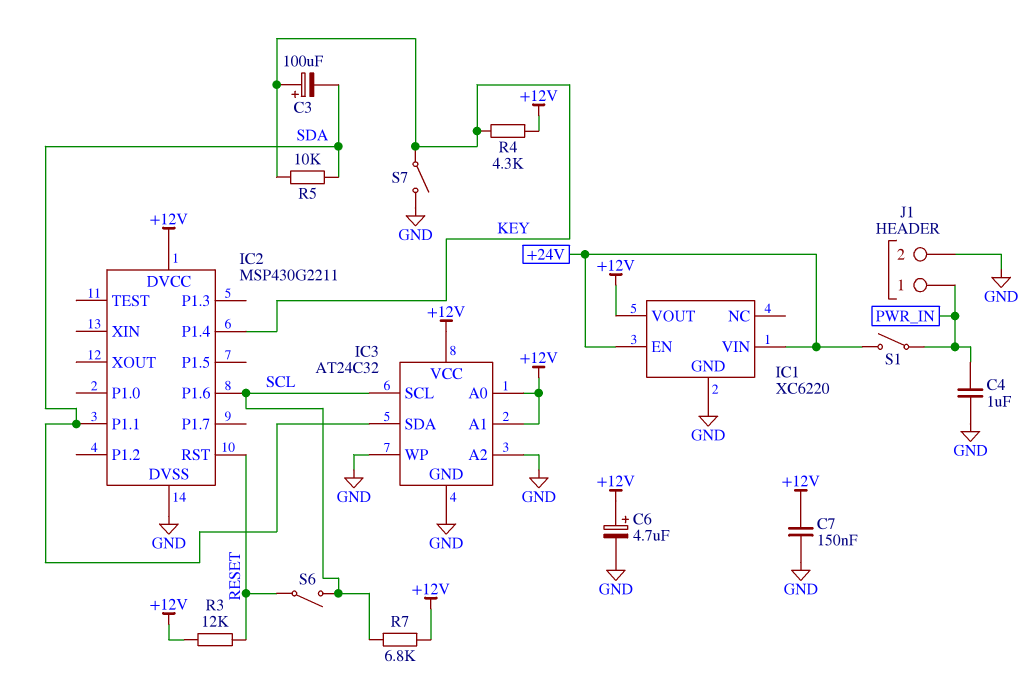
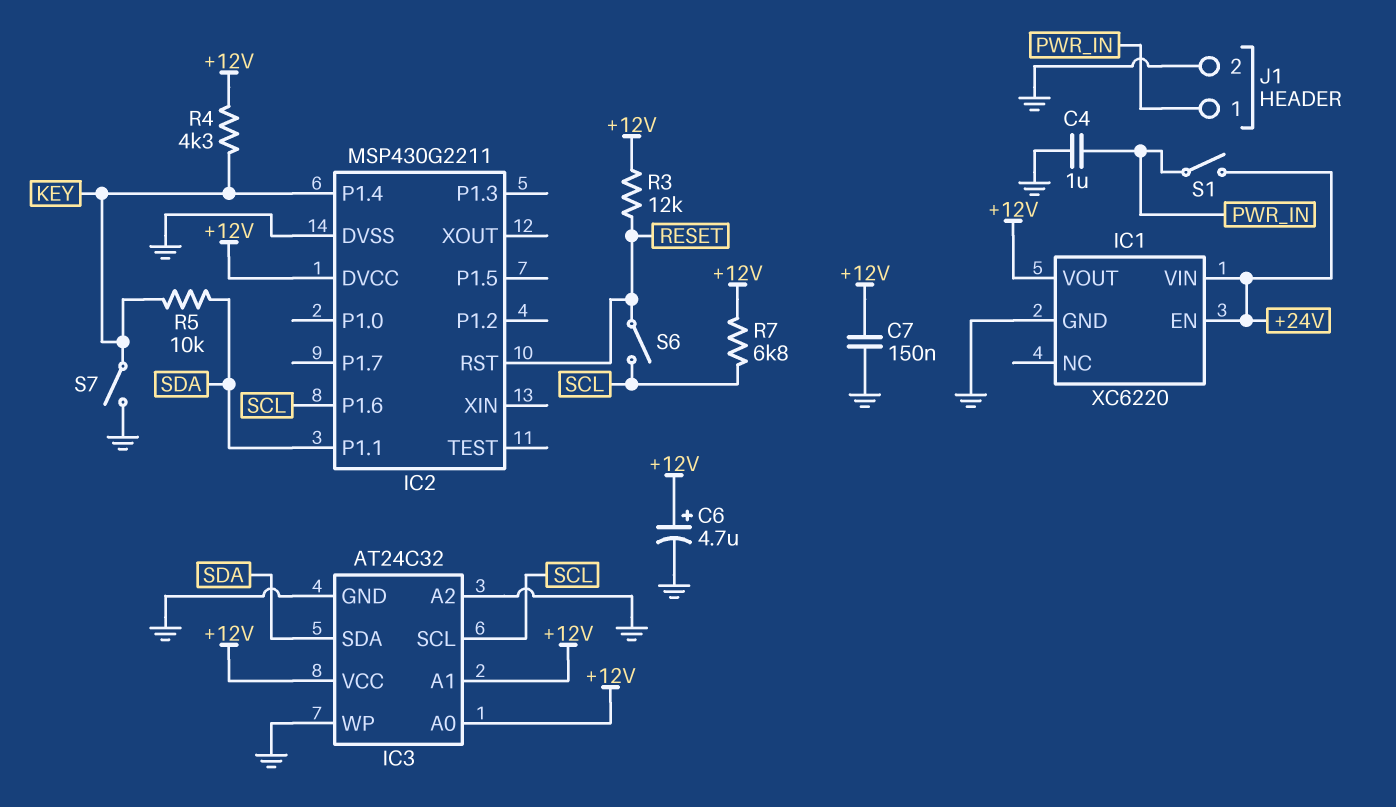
C3: 100uF (plus KEY, minus SDA) -> none

